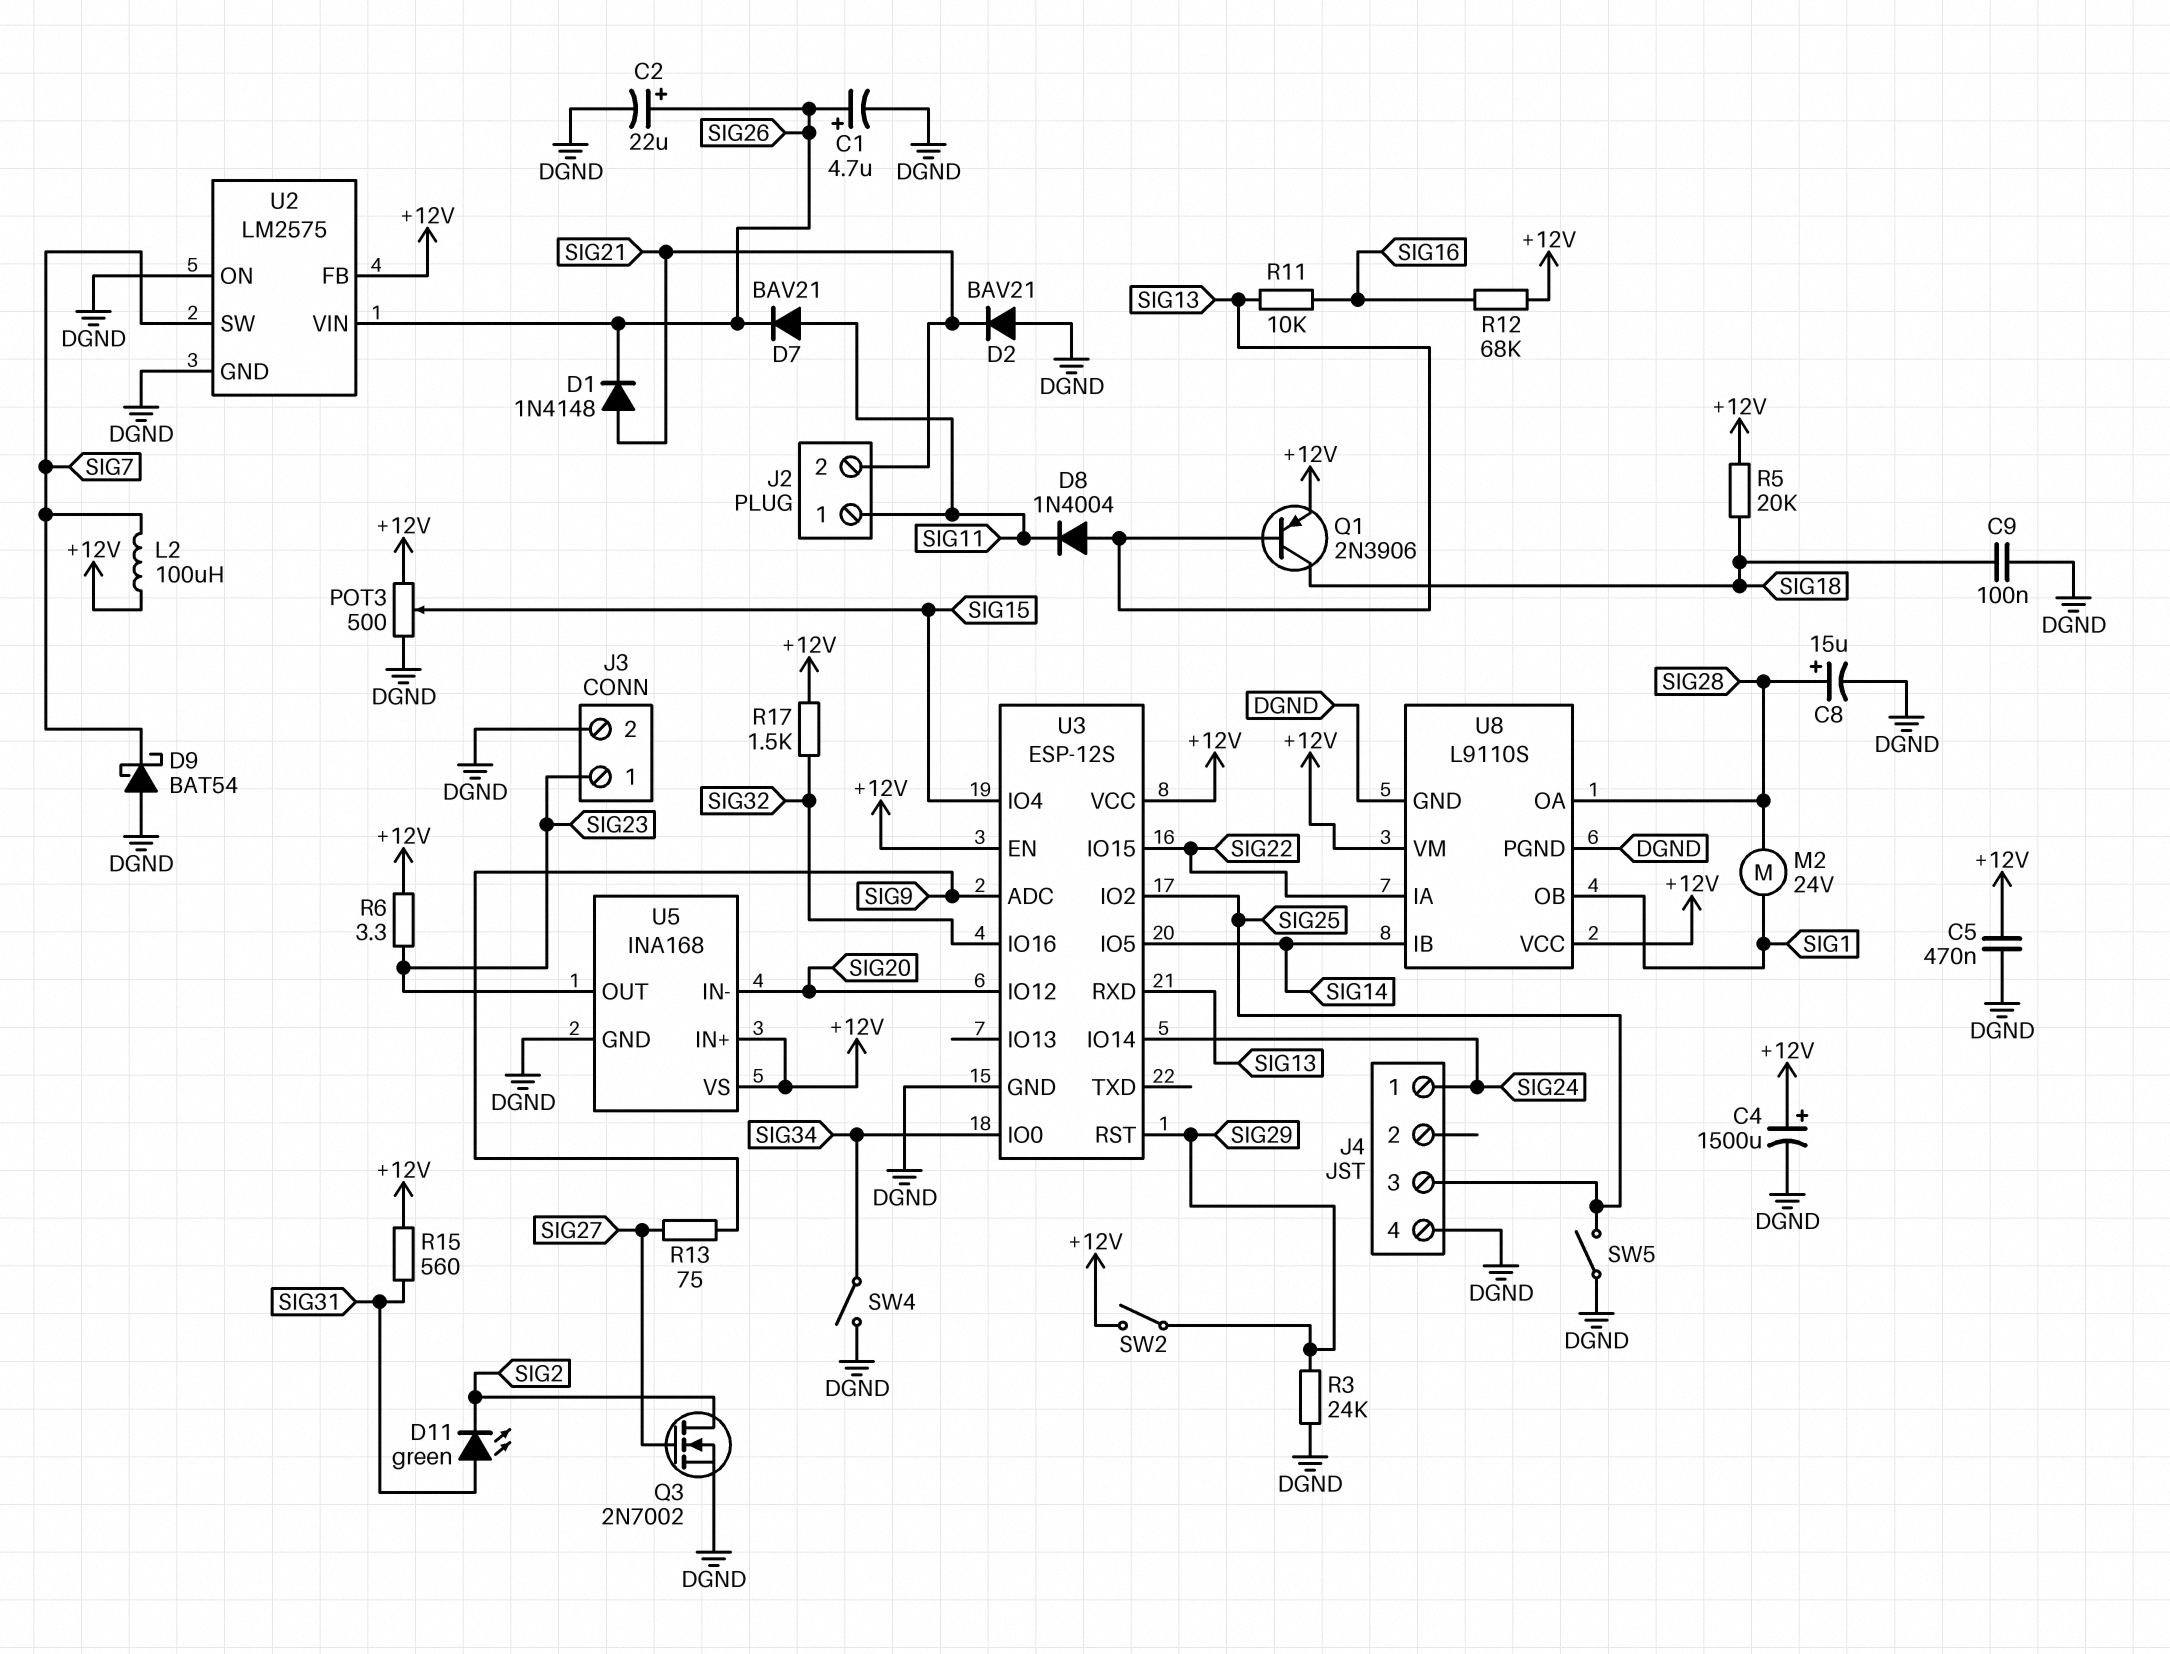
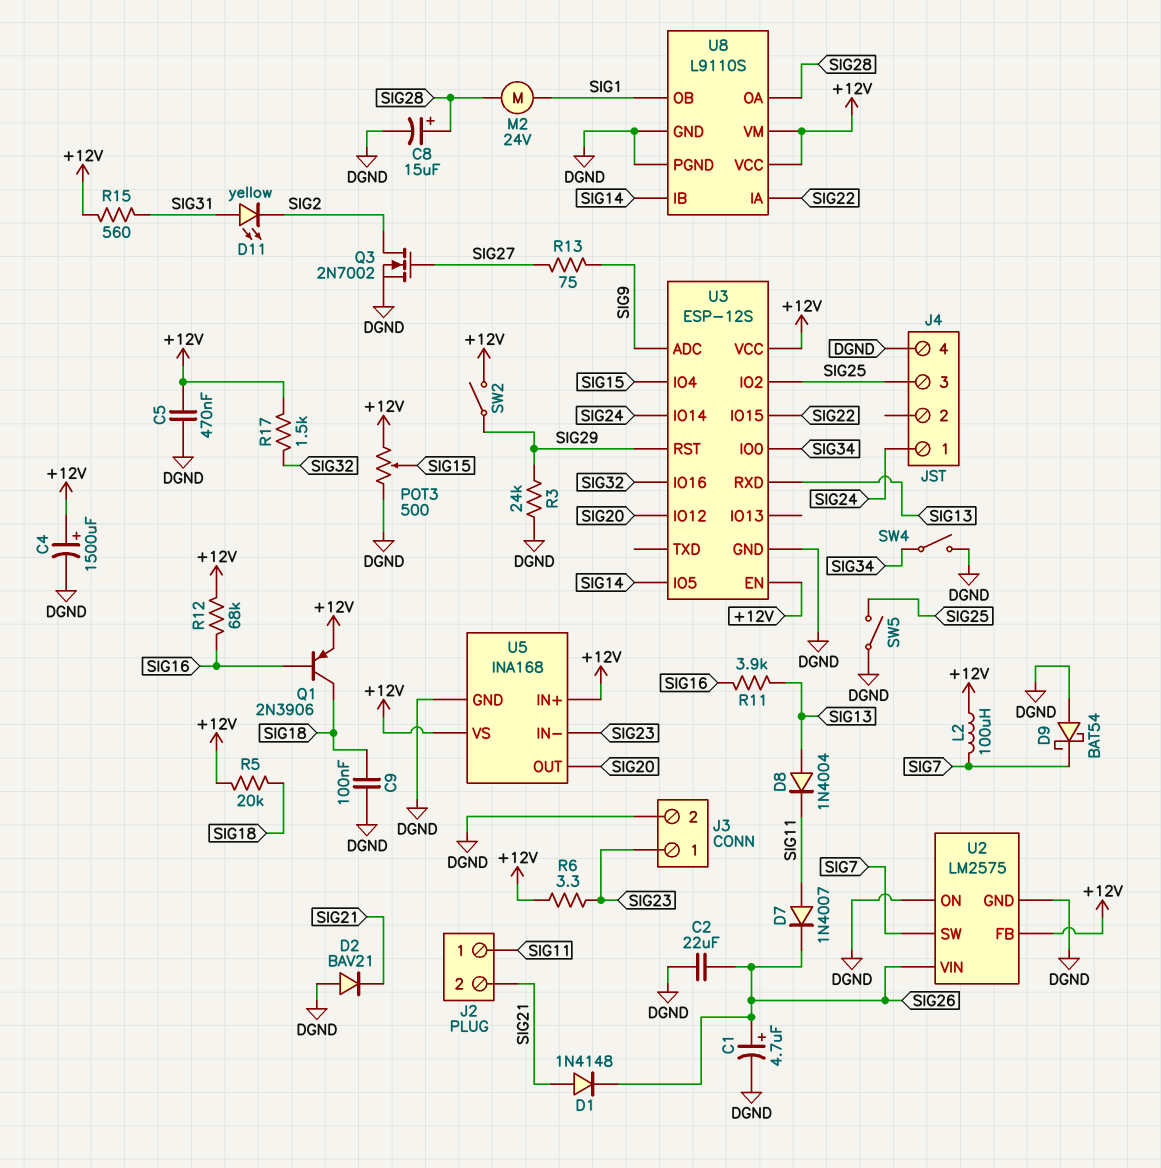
C2: 22uF (plus SIG26, minus DGND) -> 22uF (DGND, SIG26)
D7: diode BAV21 (A SIG11, K SIG26) -> diode 1N4007 (A SIG11, K SIG26)
D11: LED green (A SIG31, K SIG2) -> LED yellow (A SIG31, K SIG2)
Q1: PNP 2N3906 (B SIG13, C SIG18, E +12V) -> PNP 2N3906 (B SIG16, C SIG18, E +12V)
R11: 10k (SIG13, SIG16) -> 3.9k (SIG13, SIG16)
U5 pin IN-: SIG20 -> SIG23
U5 pin OUT: SIG23 -> SIG20

